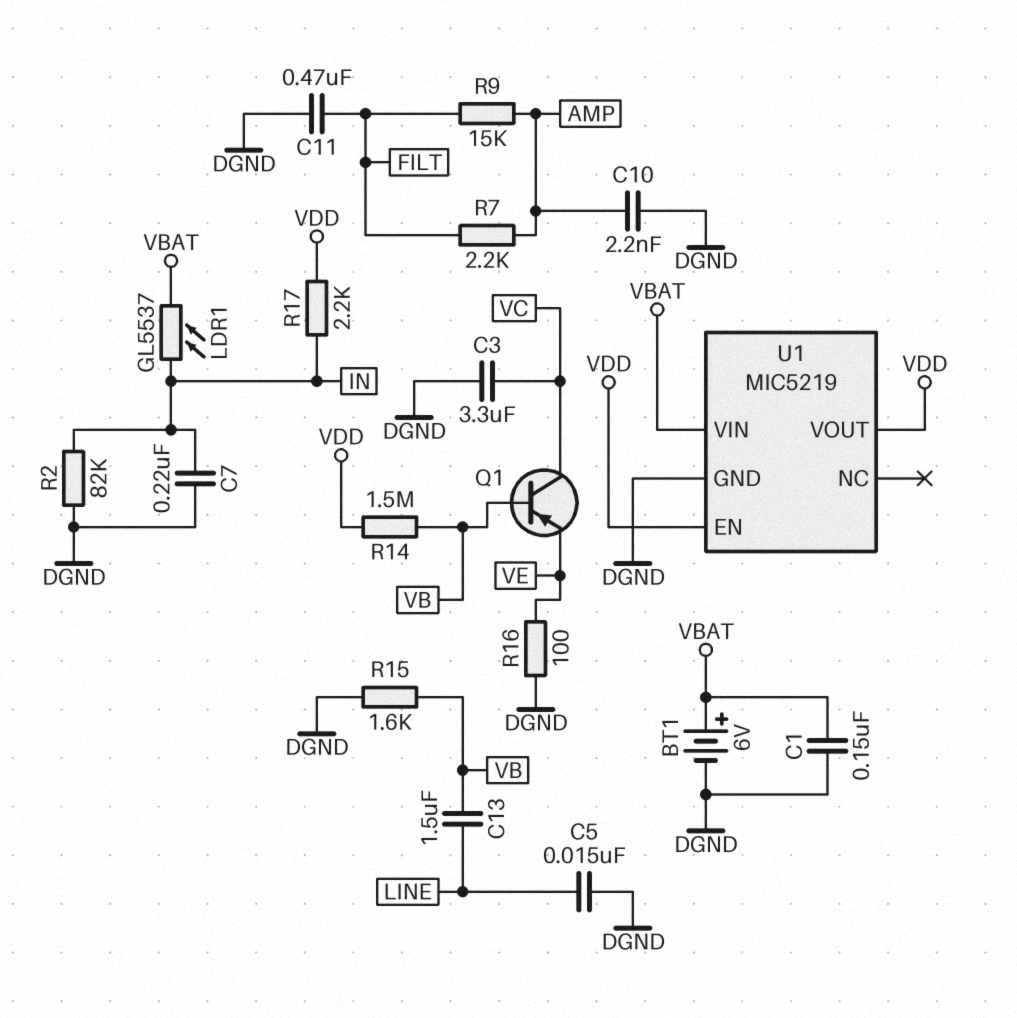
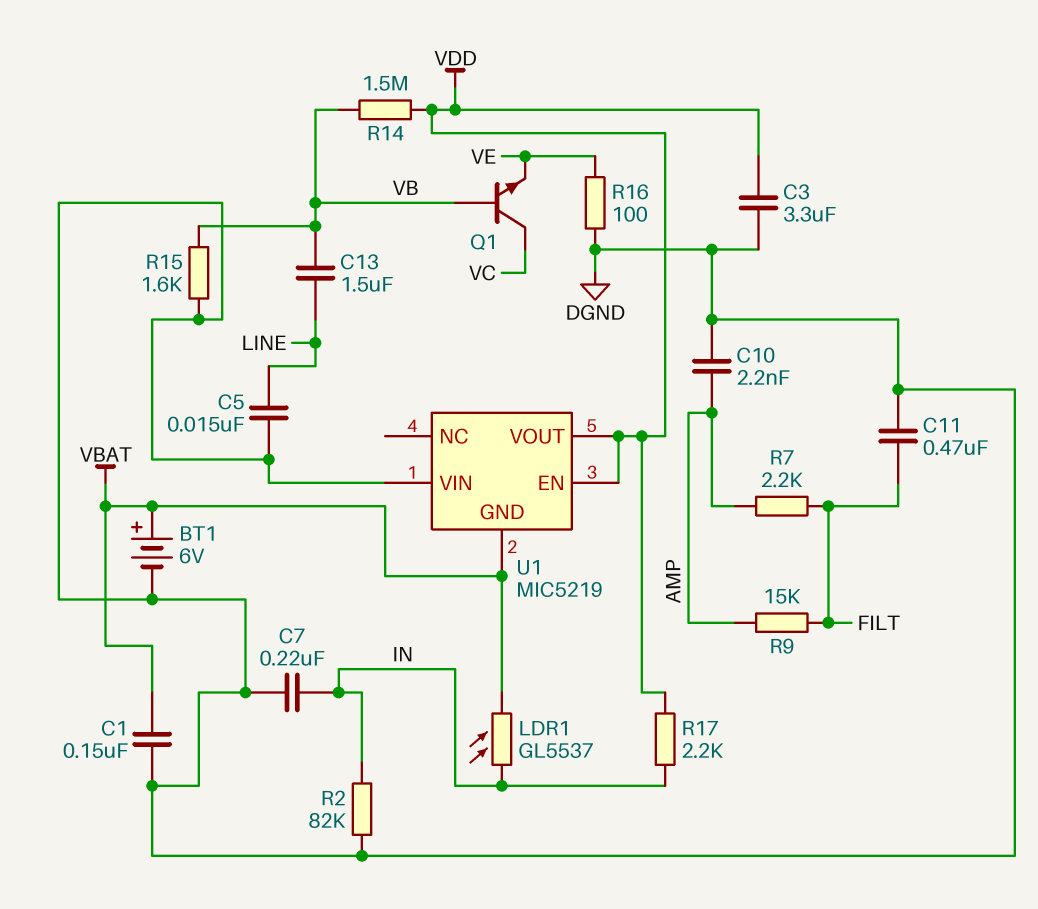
C3: 3.3uF (DGND, VC) -> 3.3uF (DGND, VDD)
Q1: PNP (B VB, C VC, E VE) -> NPN (B VB, C VC, E VE)
U1 pin GND: DGND -> VBAT
U1 pin VIN: VBAT -> DGND

